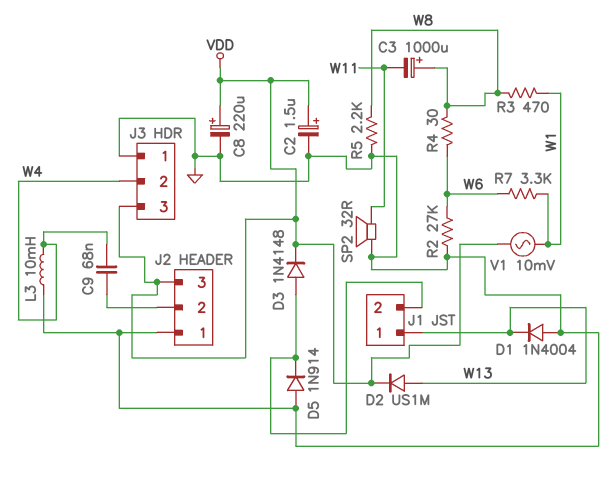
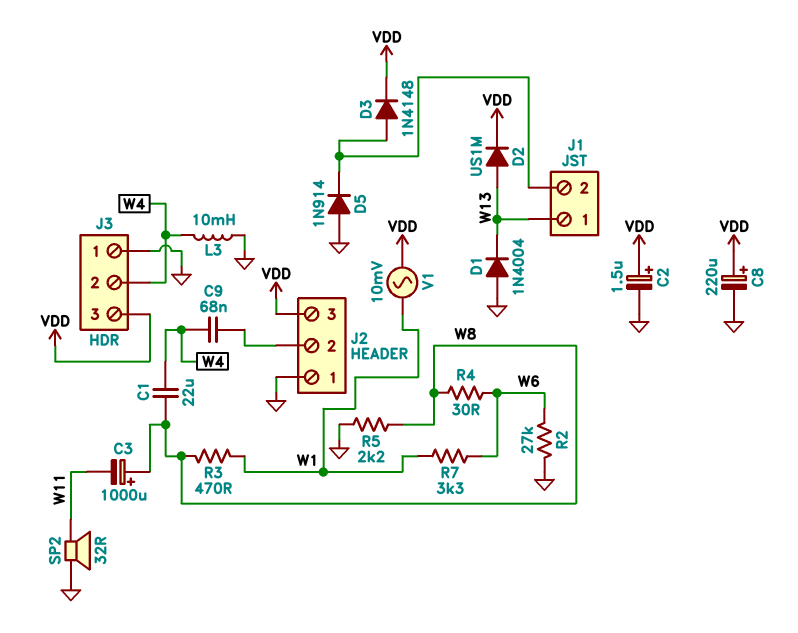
C1: none -> 22uF (W4, W8)

